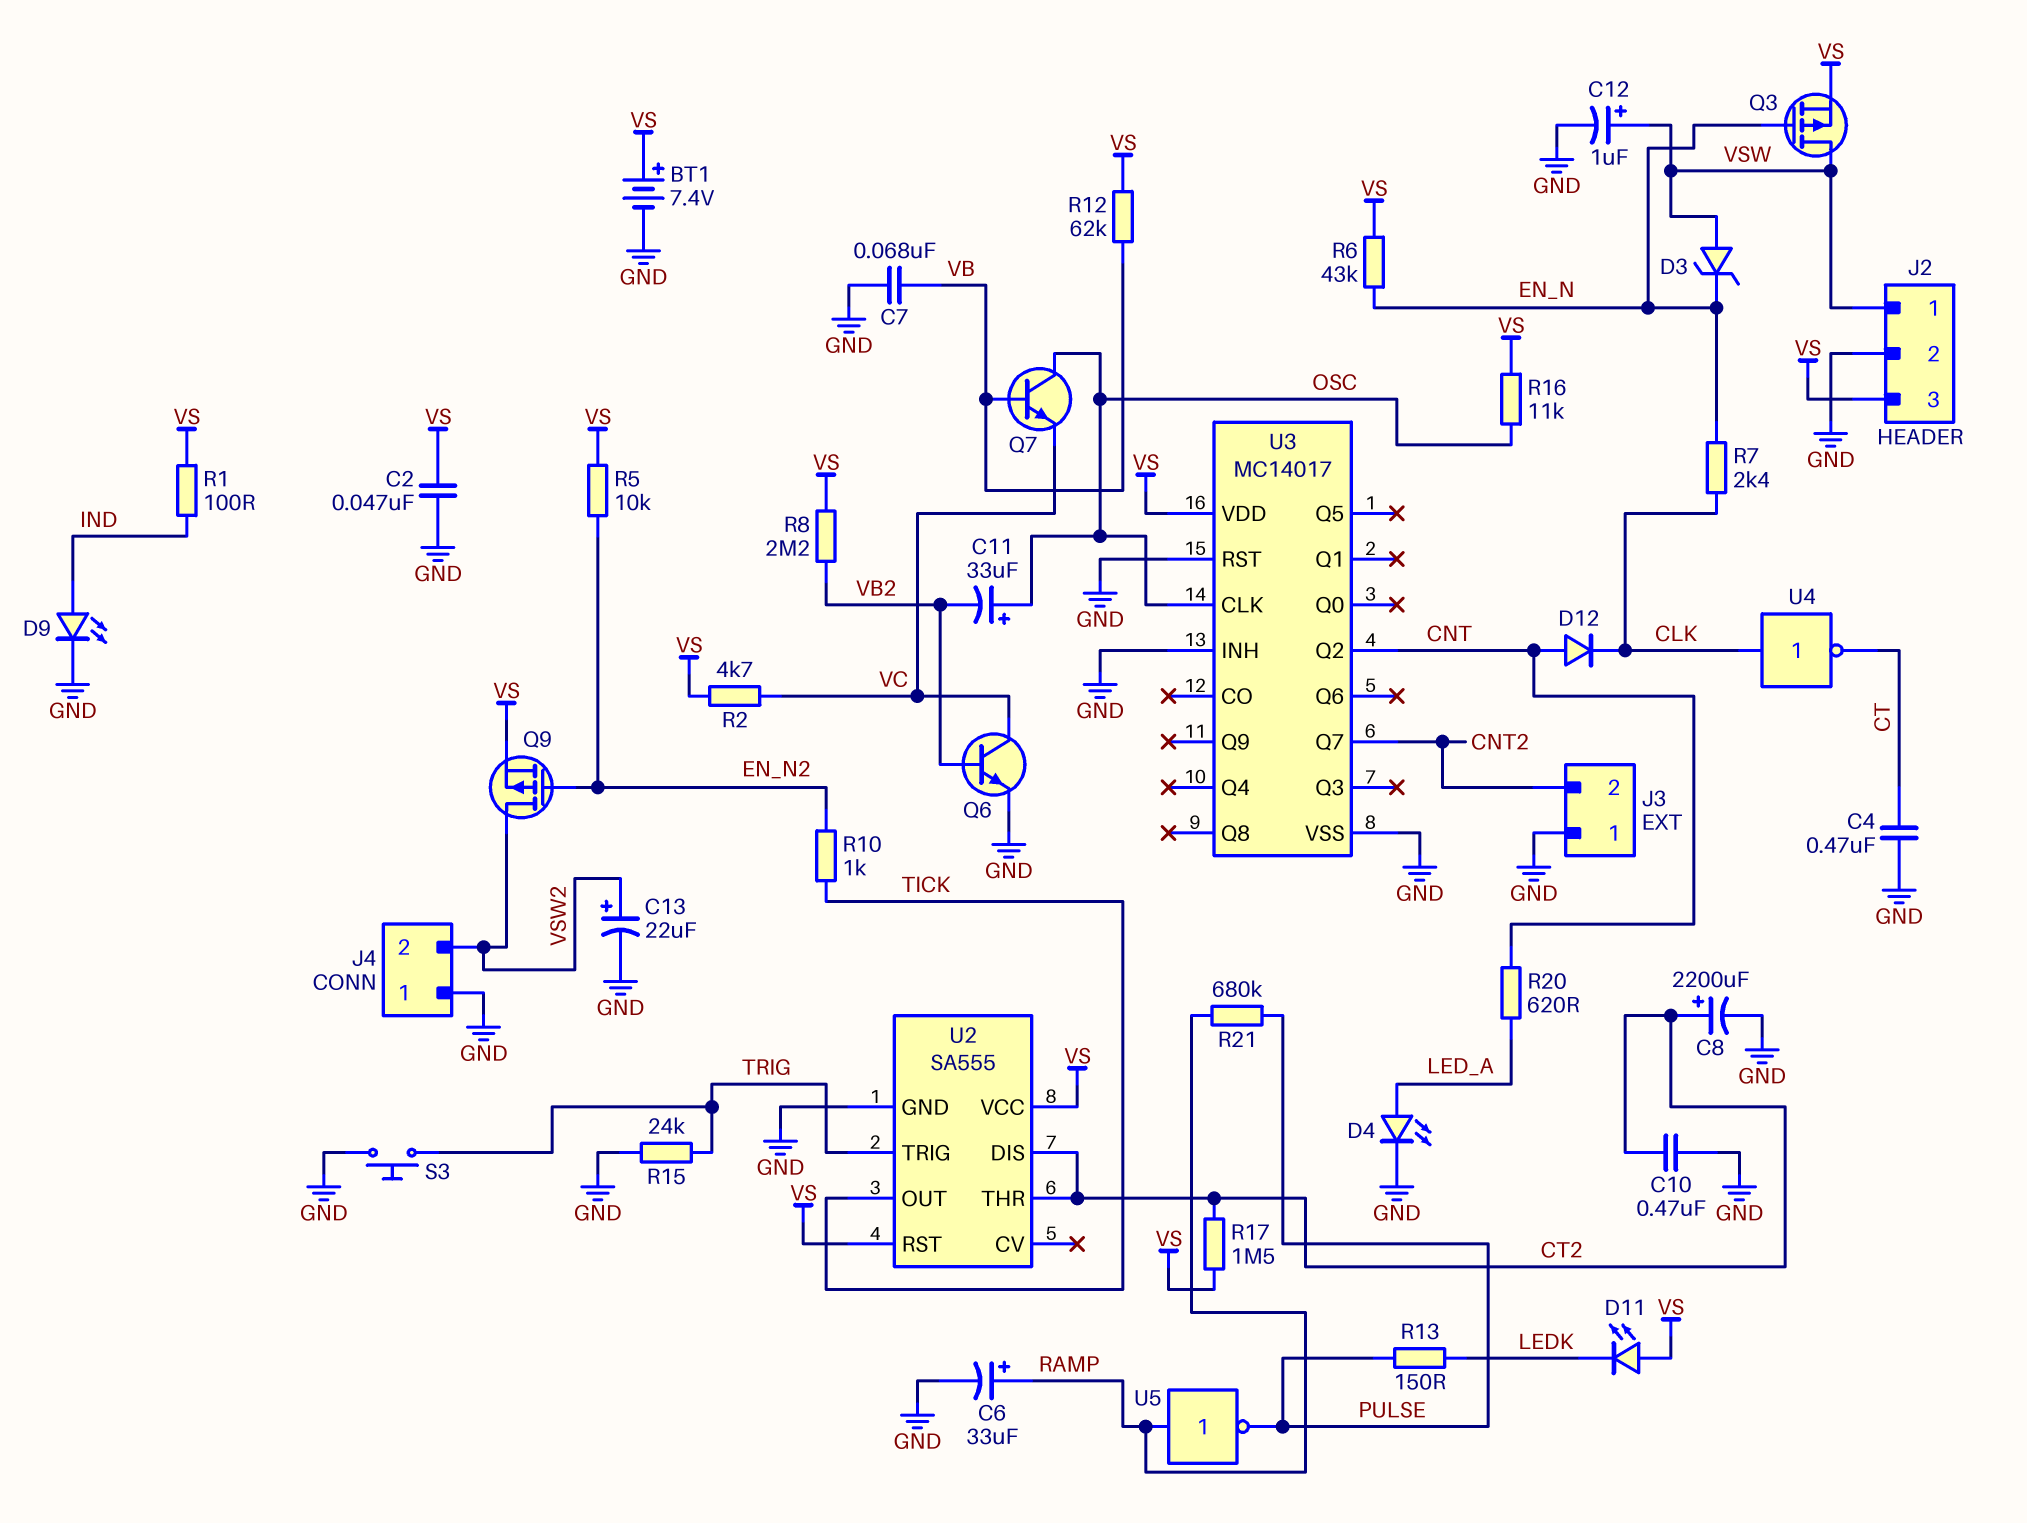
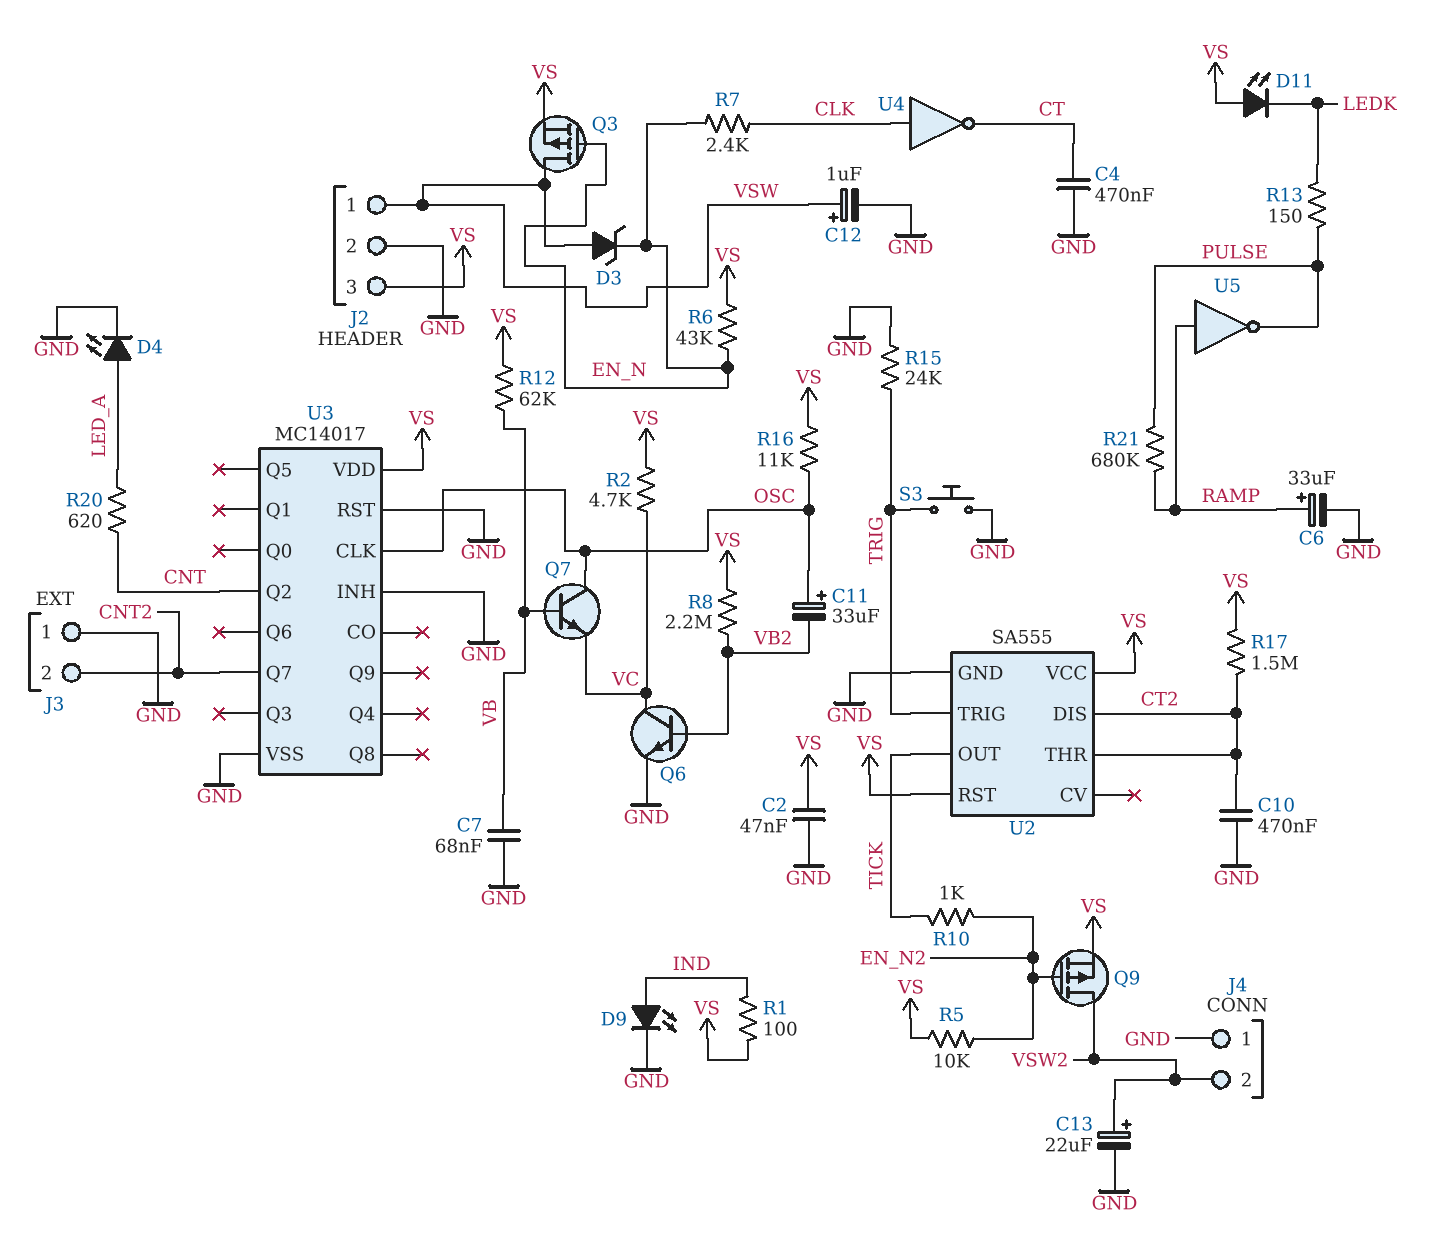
BT1: 7.4V (plus VS, minus GND) -> none
C8: 2200uF (plus CT2, minus GND) -> none
D12: diode (A CNT, K CLK) -> none

